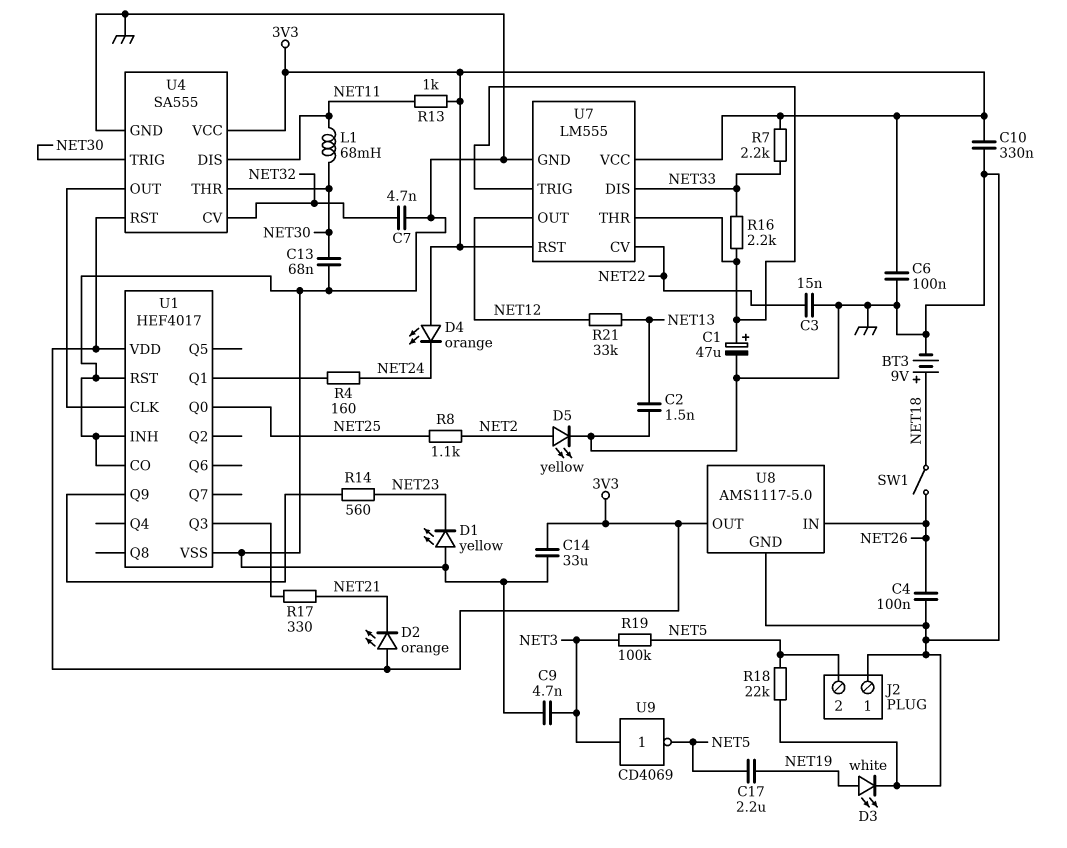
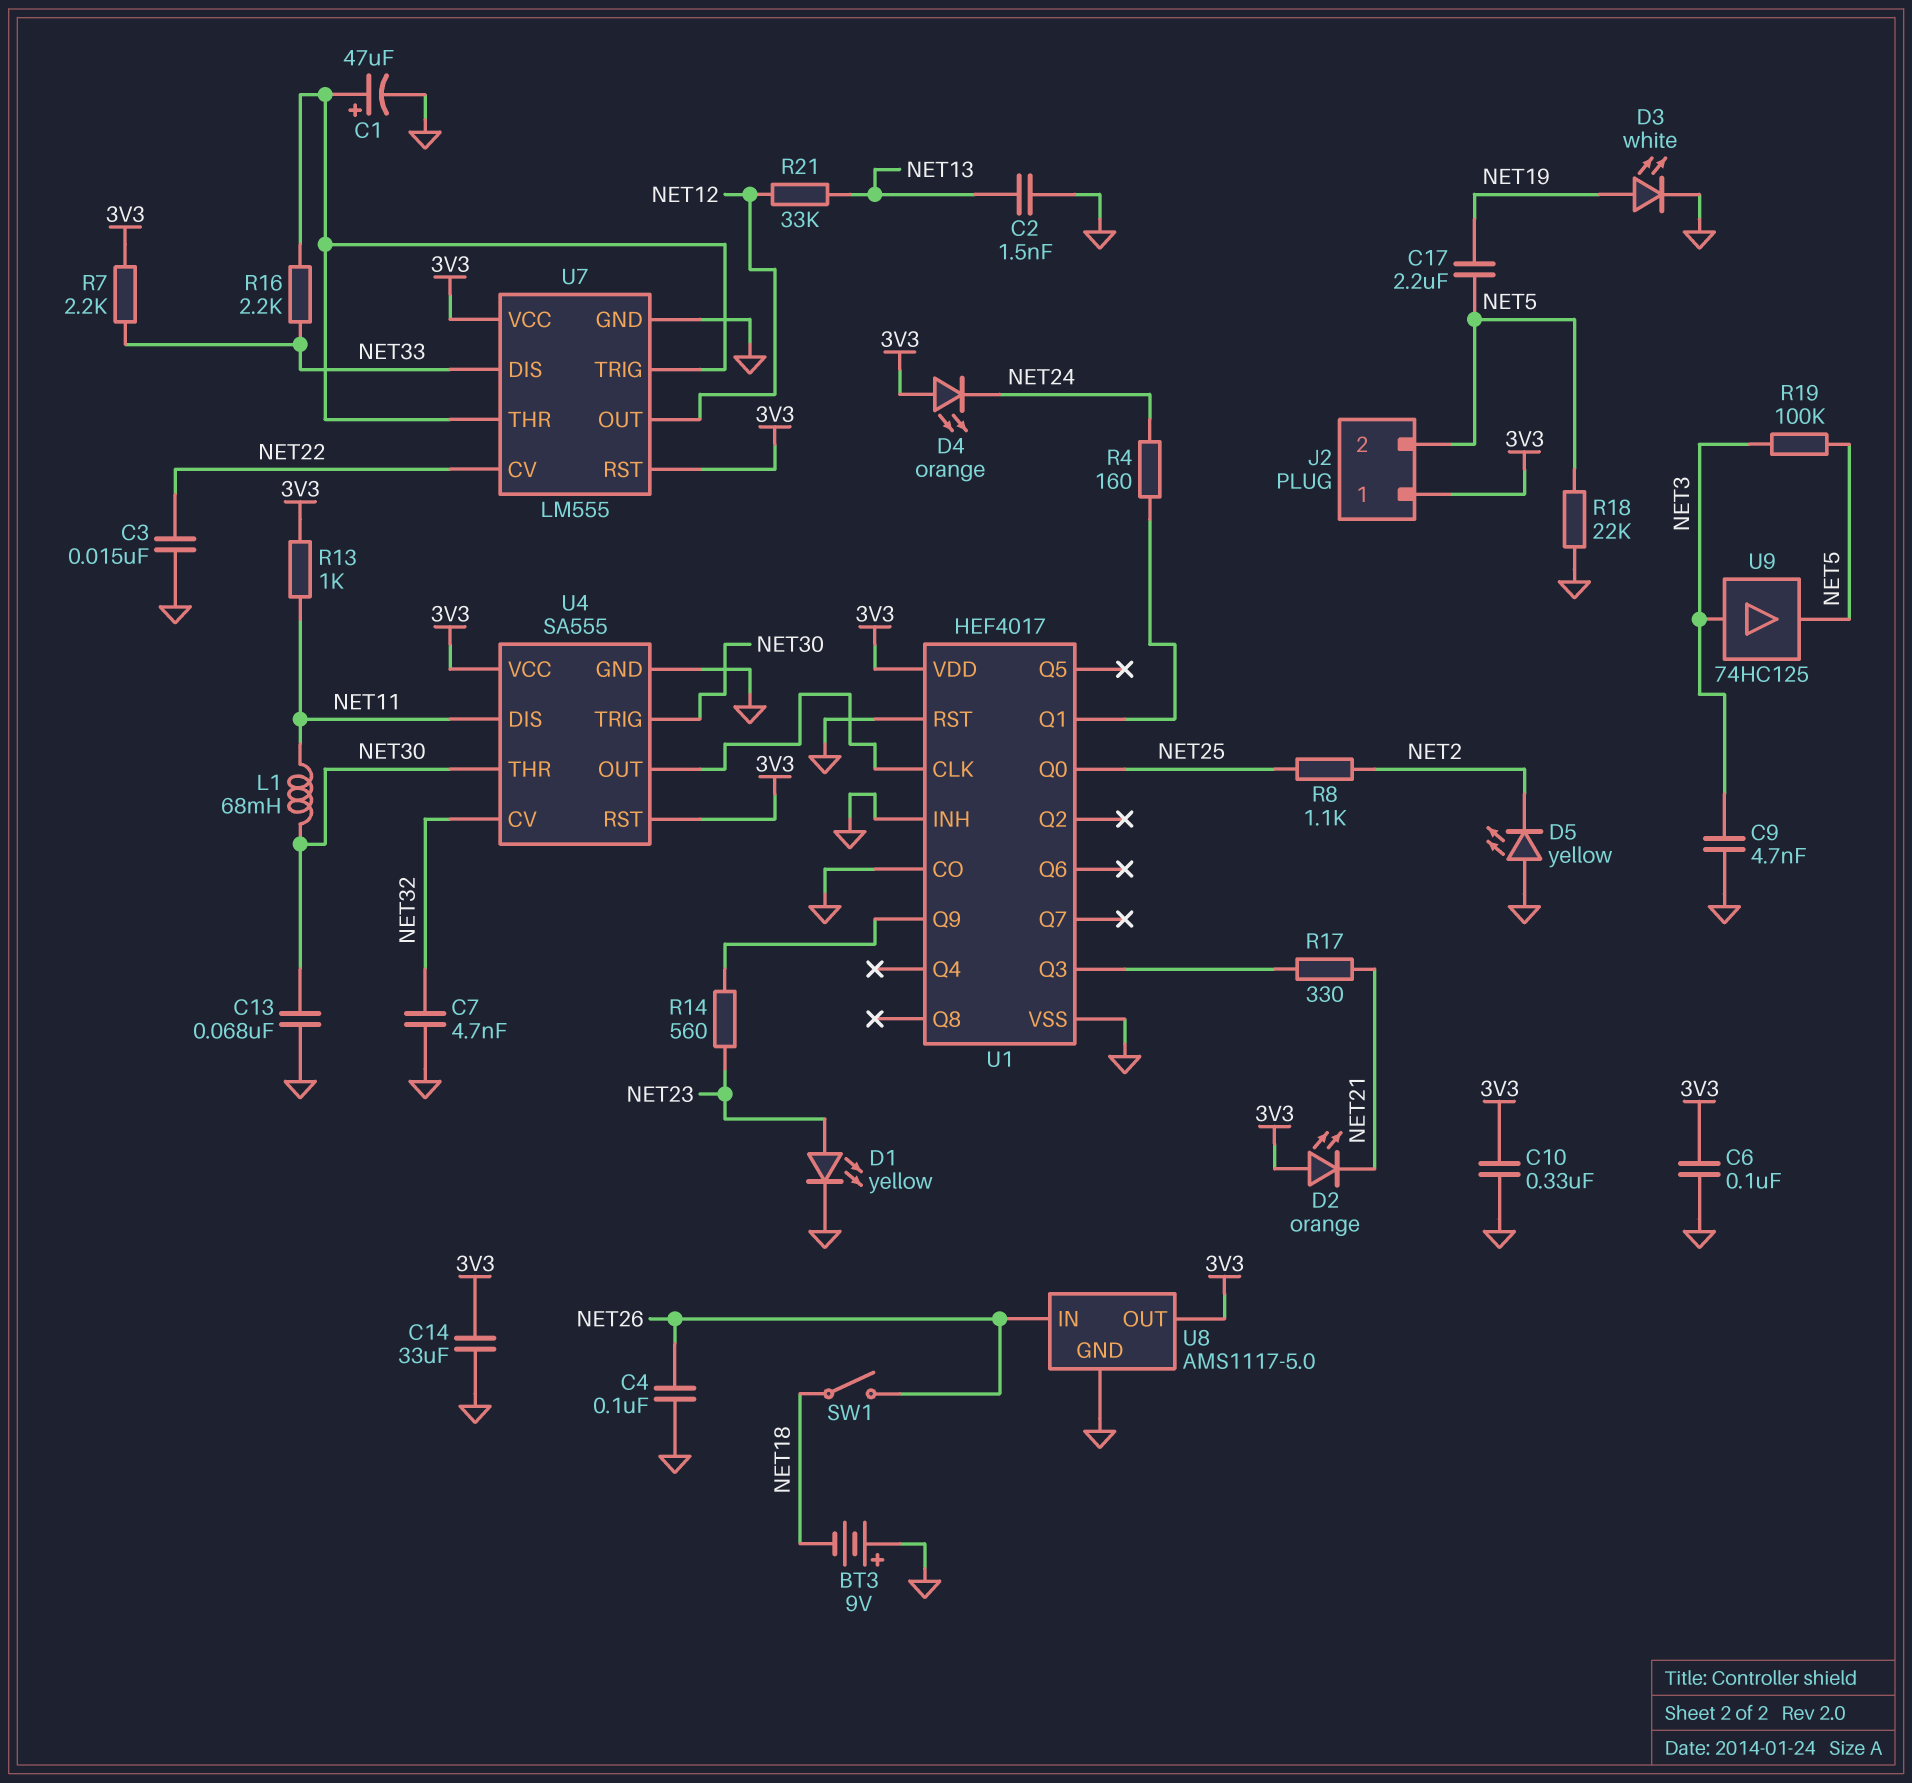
BT3: 9V (plus NET18, minus GND) -> 9V (plus GND, minus NET18)
D1: LED yellow (A GND, K NET23) -> LED yellow (A NET23, K GND)
D5: LED yellow (A NET2, K GND) -> LED yellow (A GND, K NET2)
J2 pin 1: GND -> 3V3
U9: NOT CD4069 (in NET3, out NET5) -> buffer 74HC125 (in NET3, out NET5)

